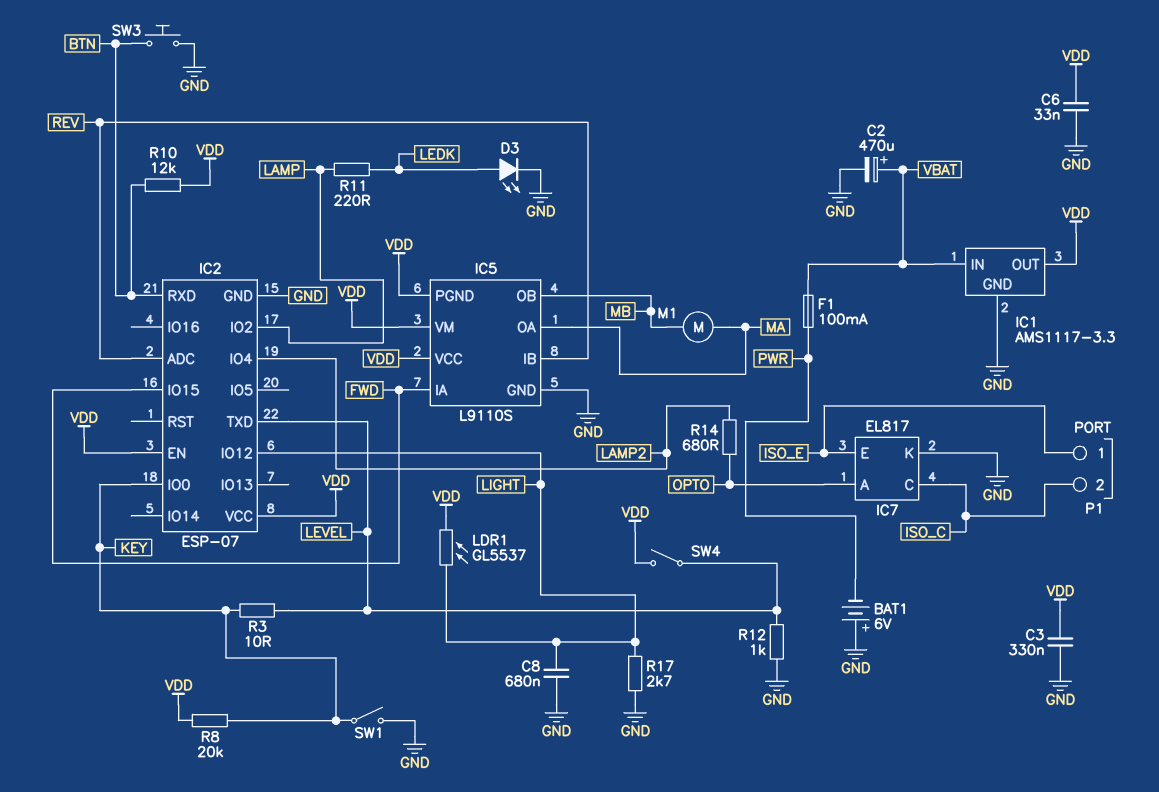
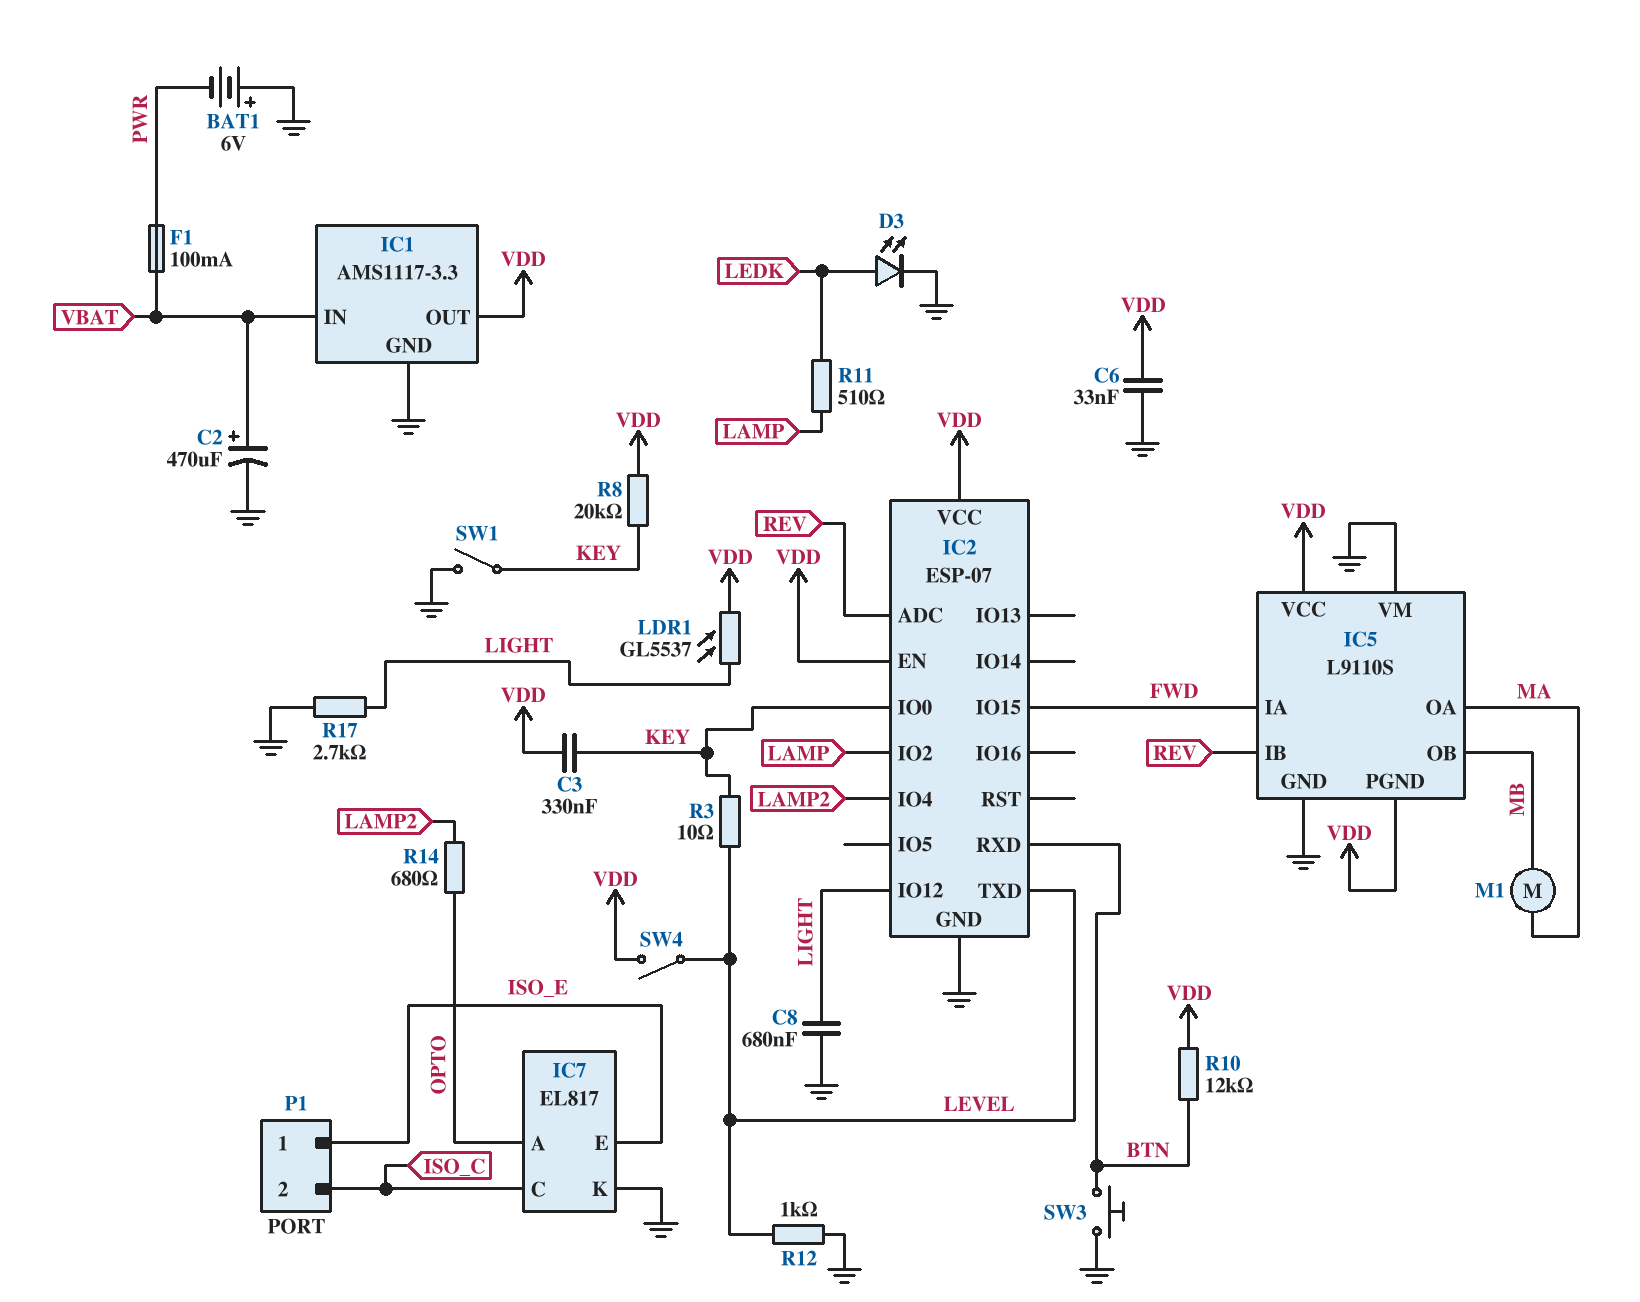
C3: 330nF (GND, VDD) -> 330nF (KEY, VDD)
IC5 pin VM: VDD -> GND
R11: 220 (LAMP, LEDK) -> 510 (LAMP, LEDK)

